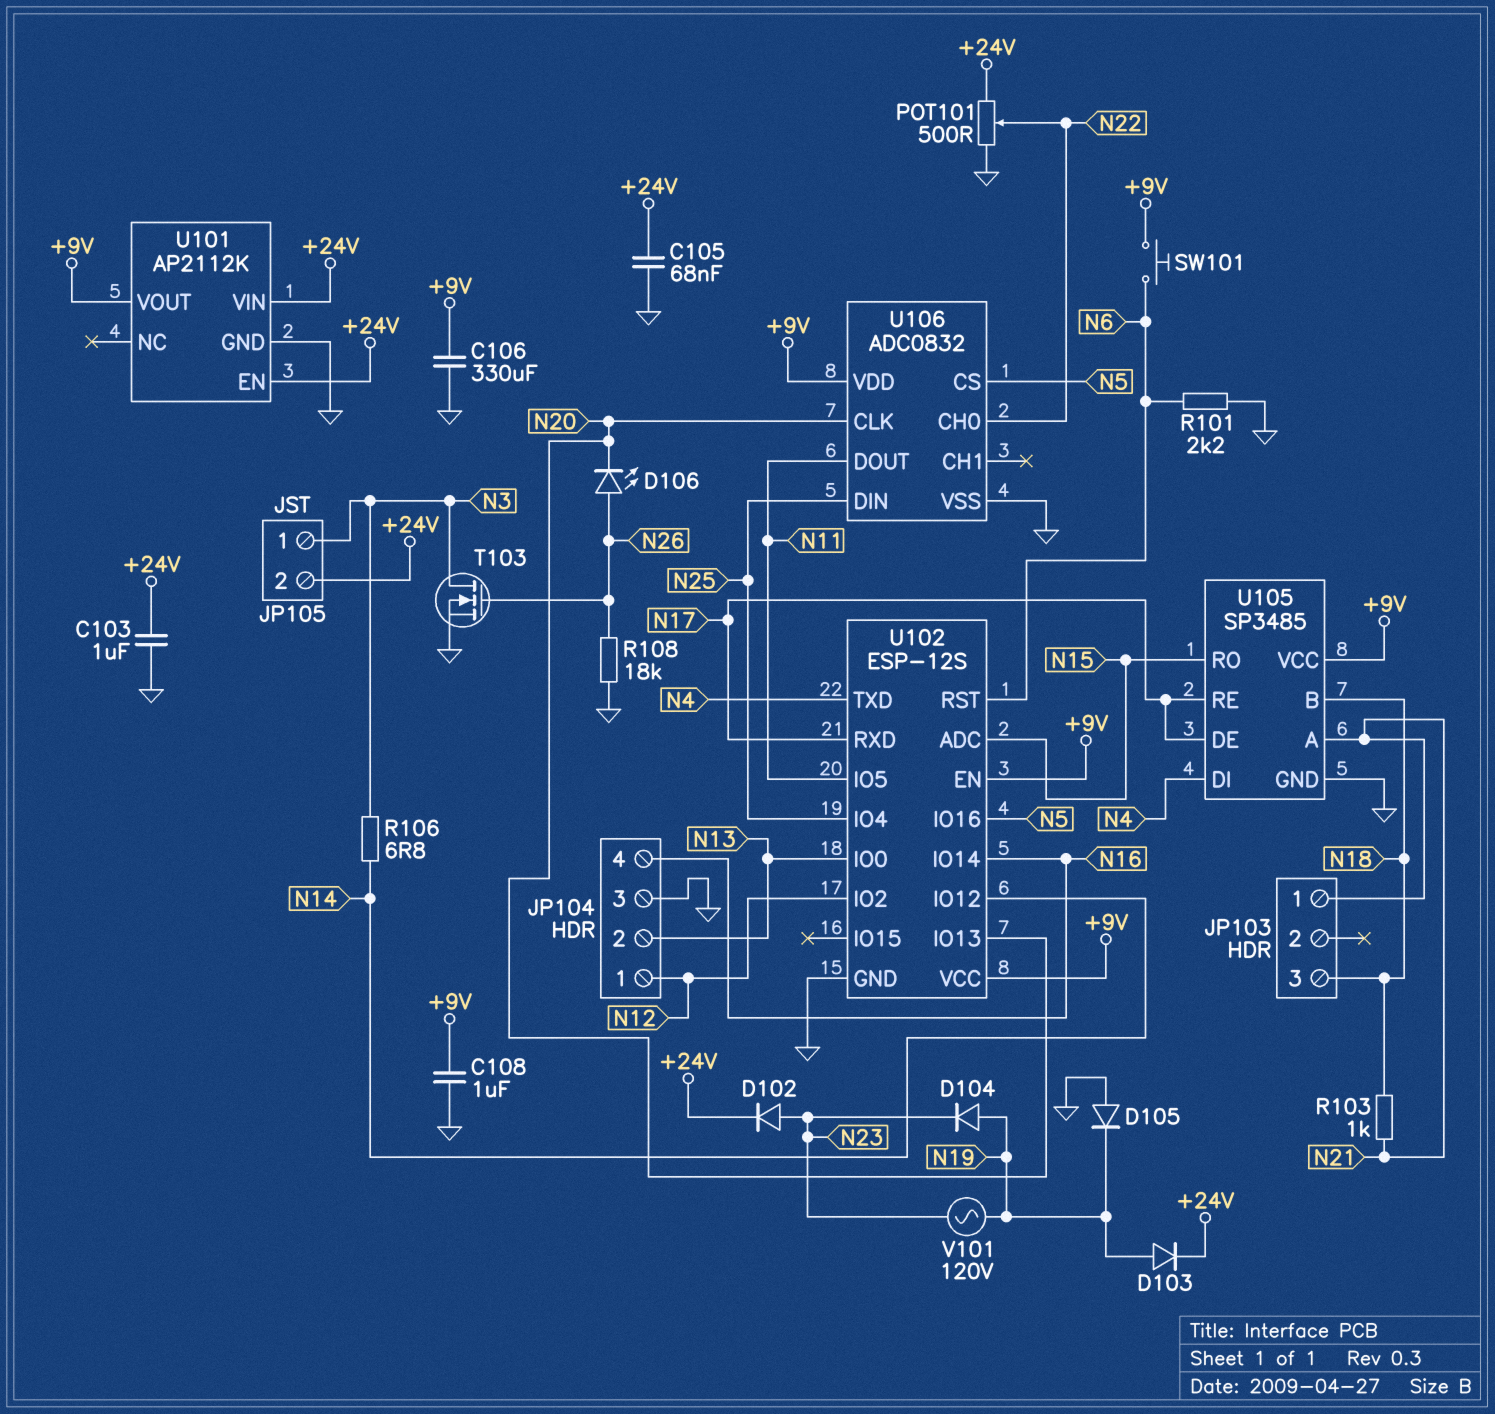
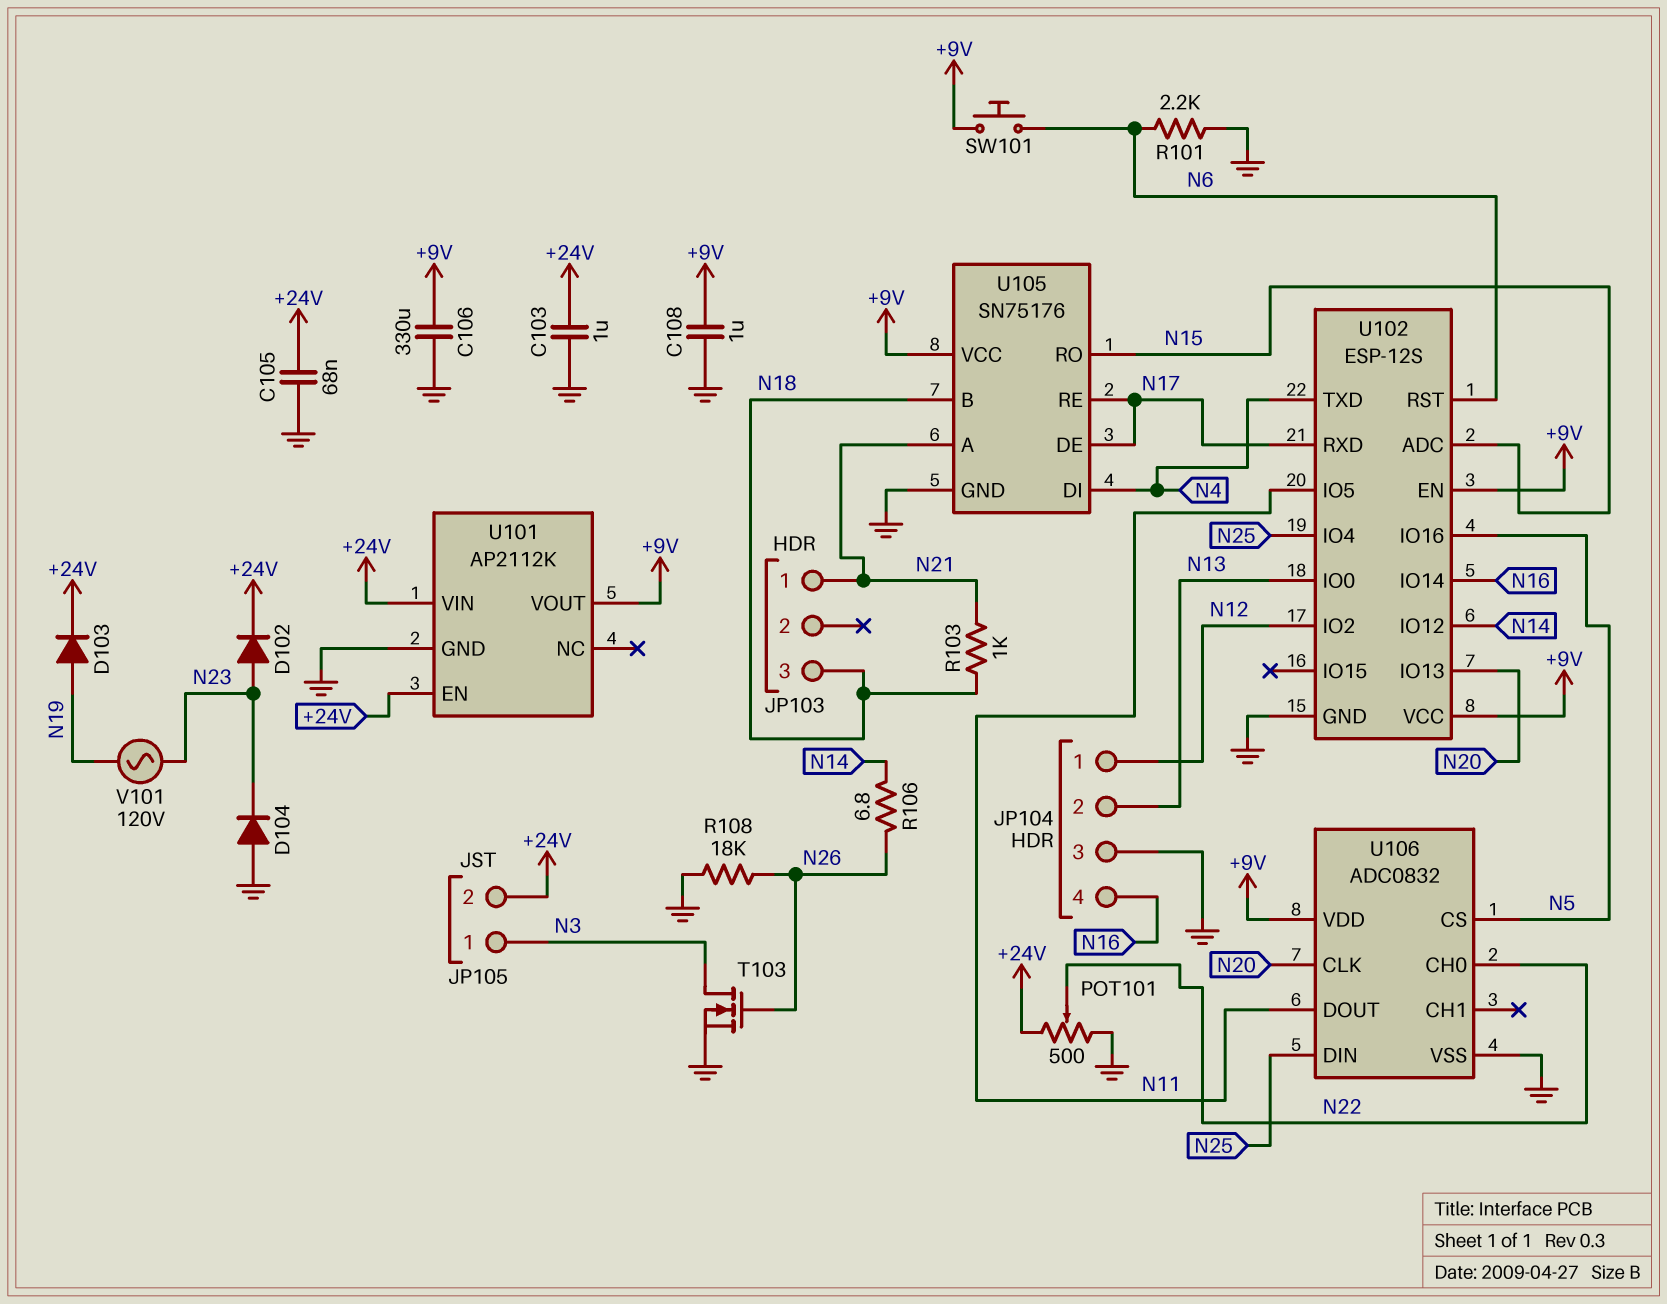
D104: diode (A N19, K N23) -> diode (A GND, K N23)
D105: diode (A GND, K N19) -> none
D106: LED (A N26, K N20) -> none
R106: 6.8 (N3, N14) -> 6.8 (N14, N26)
U105: SP3485 -> SN75176

